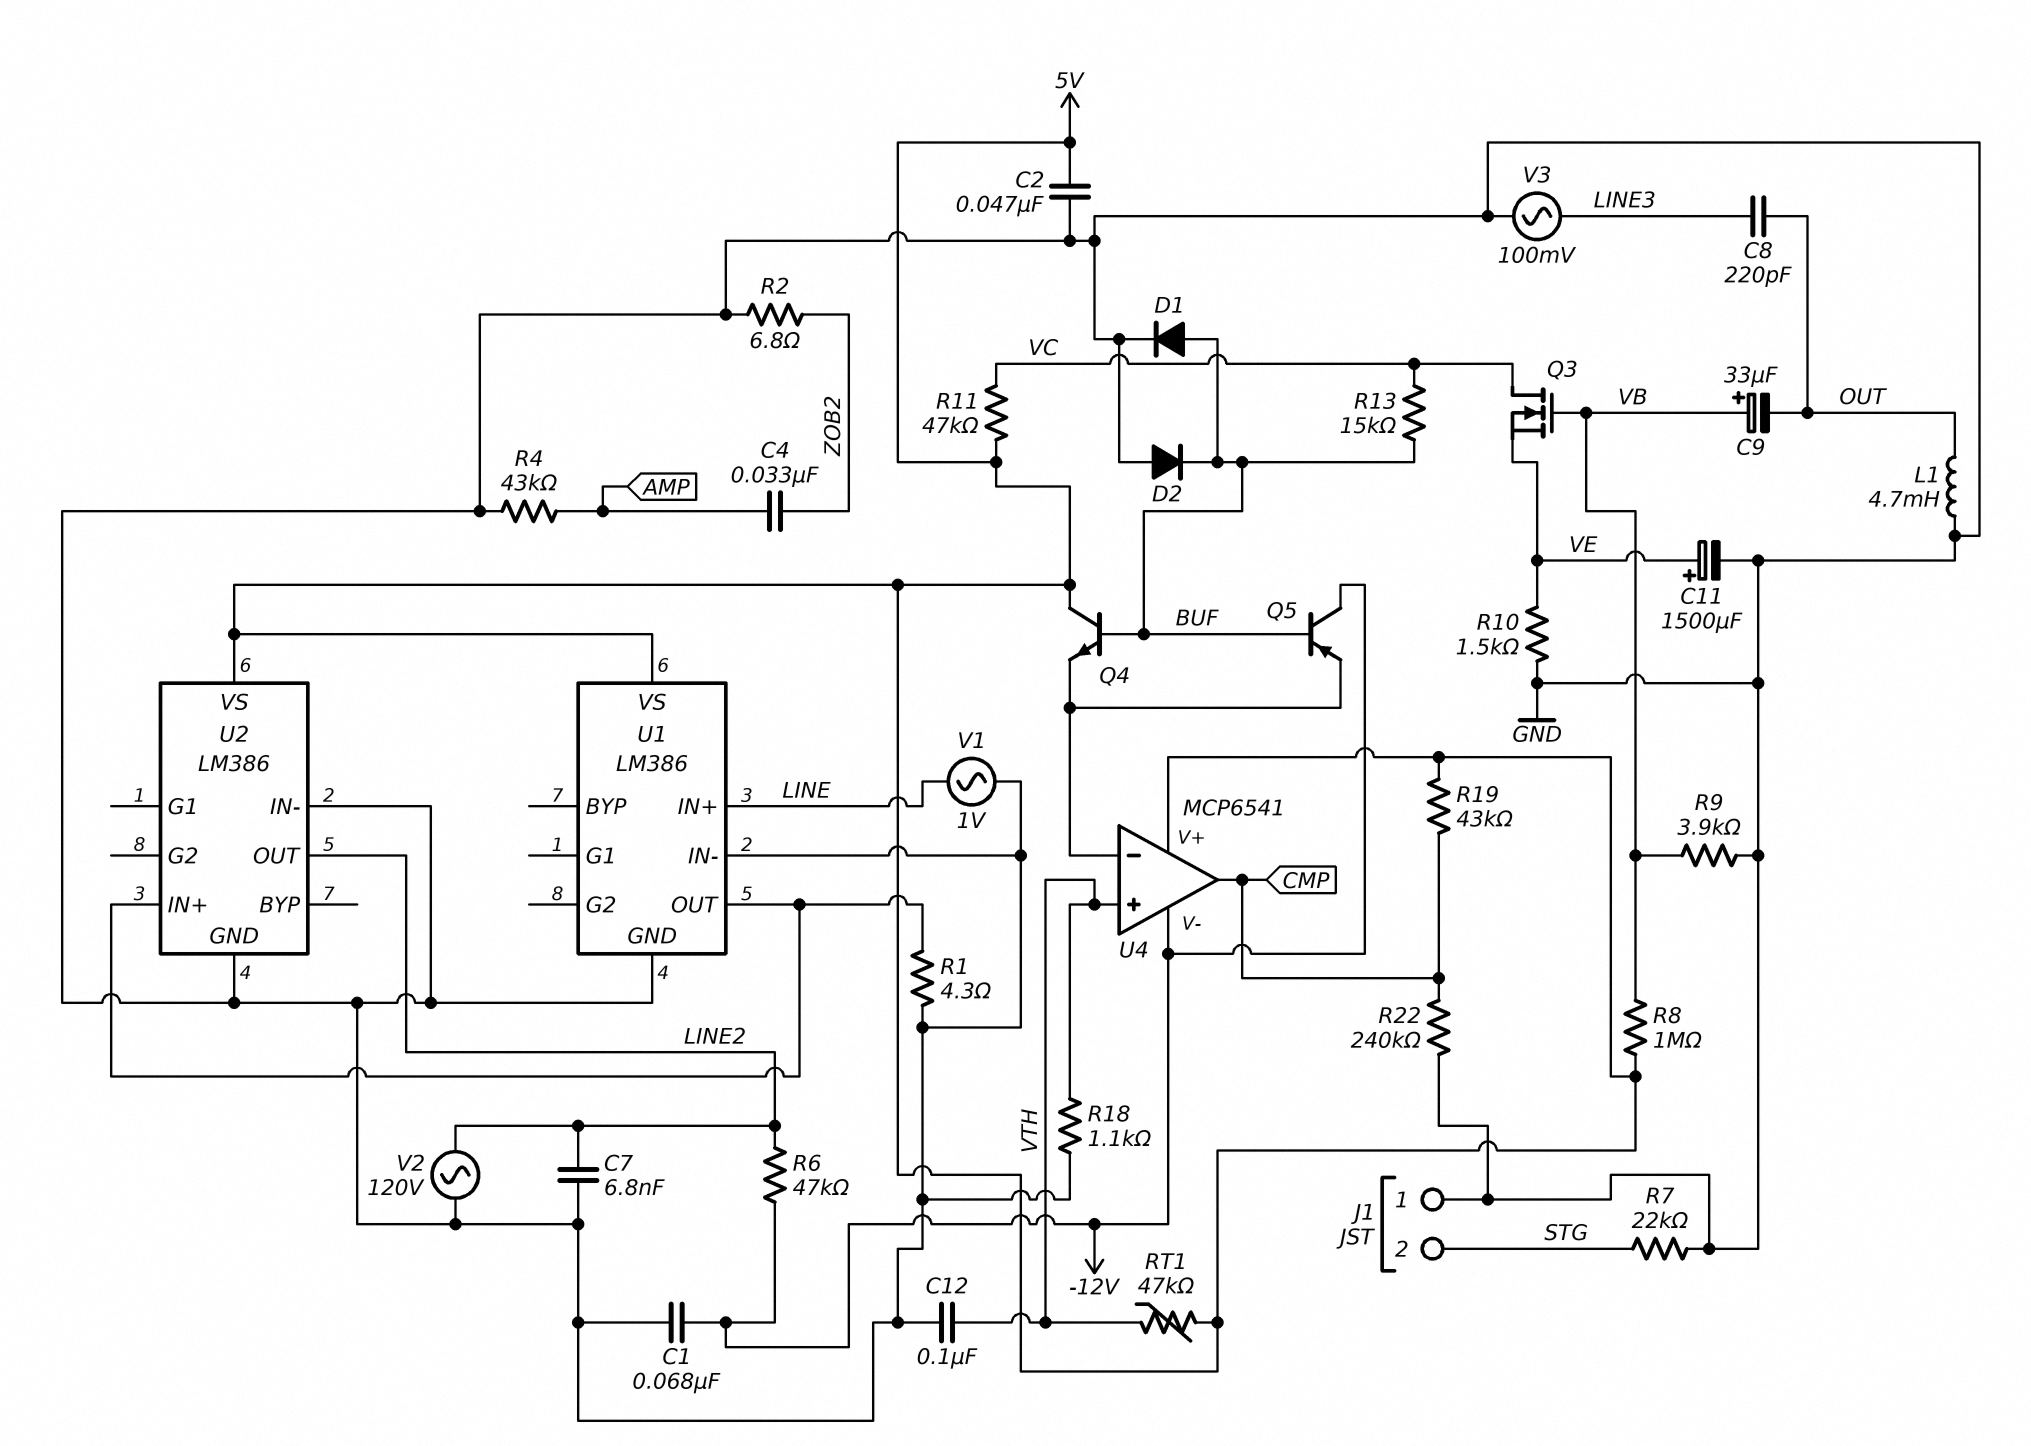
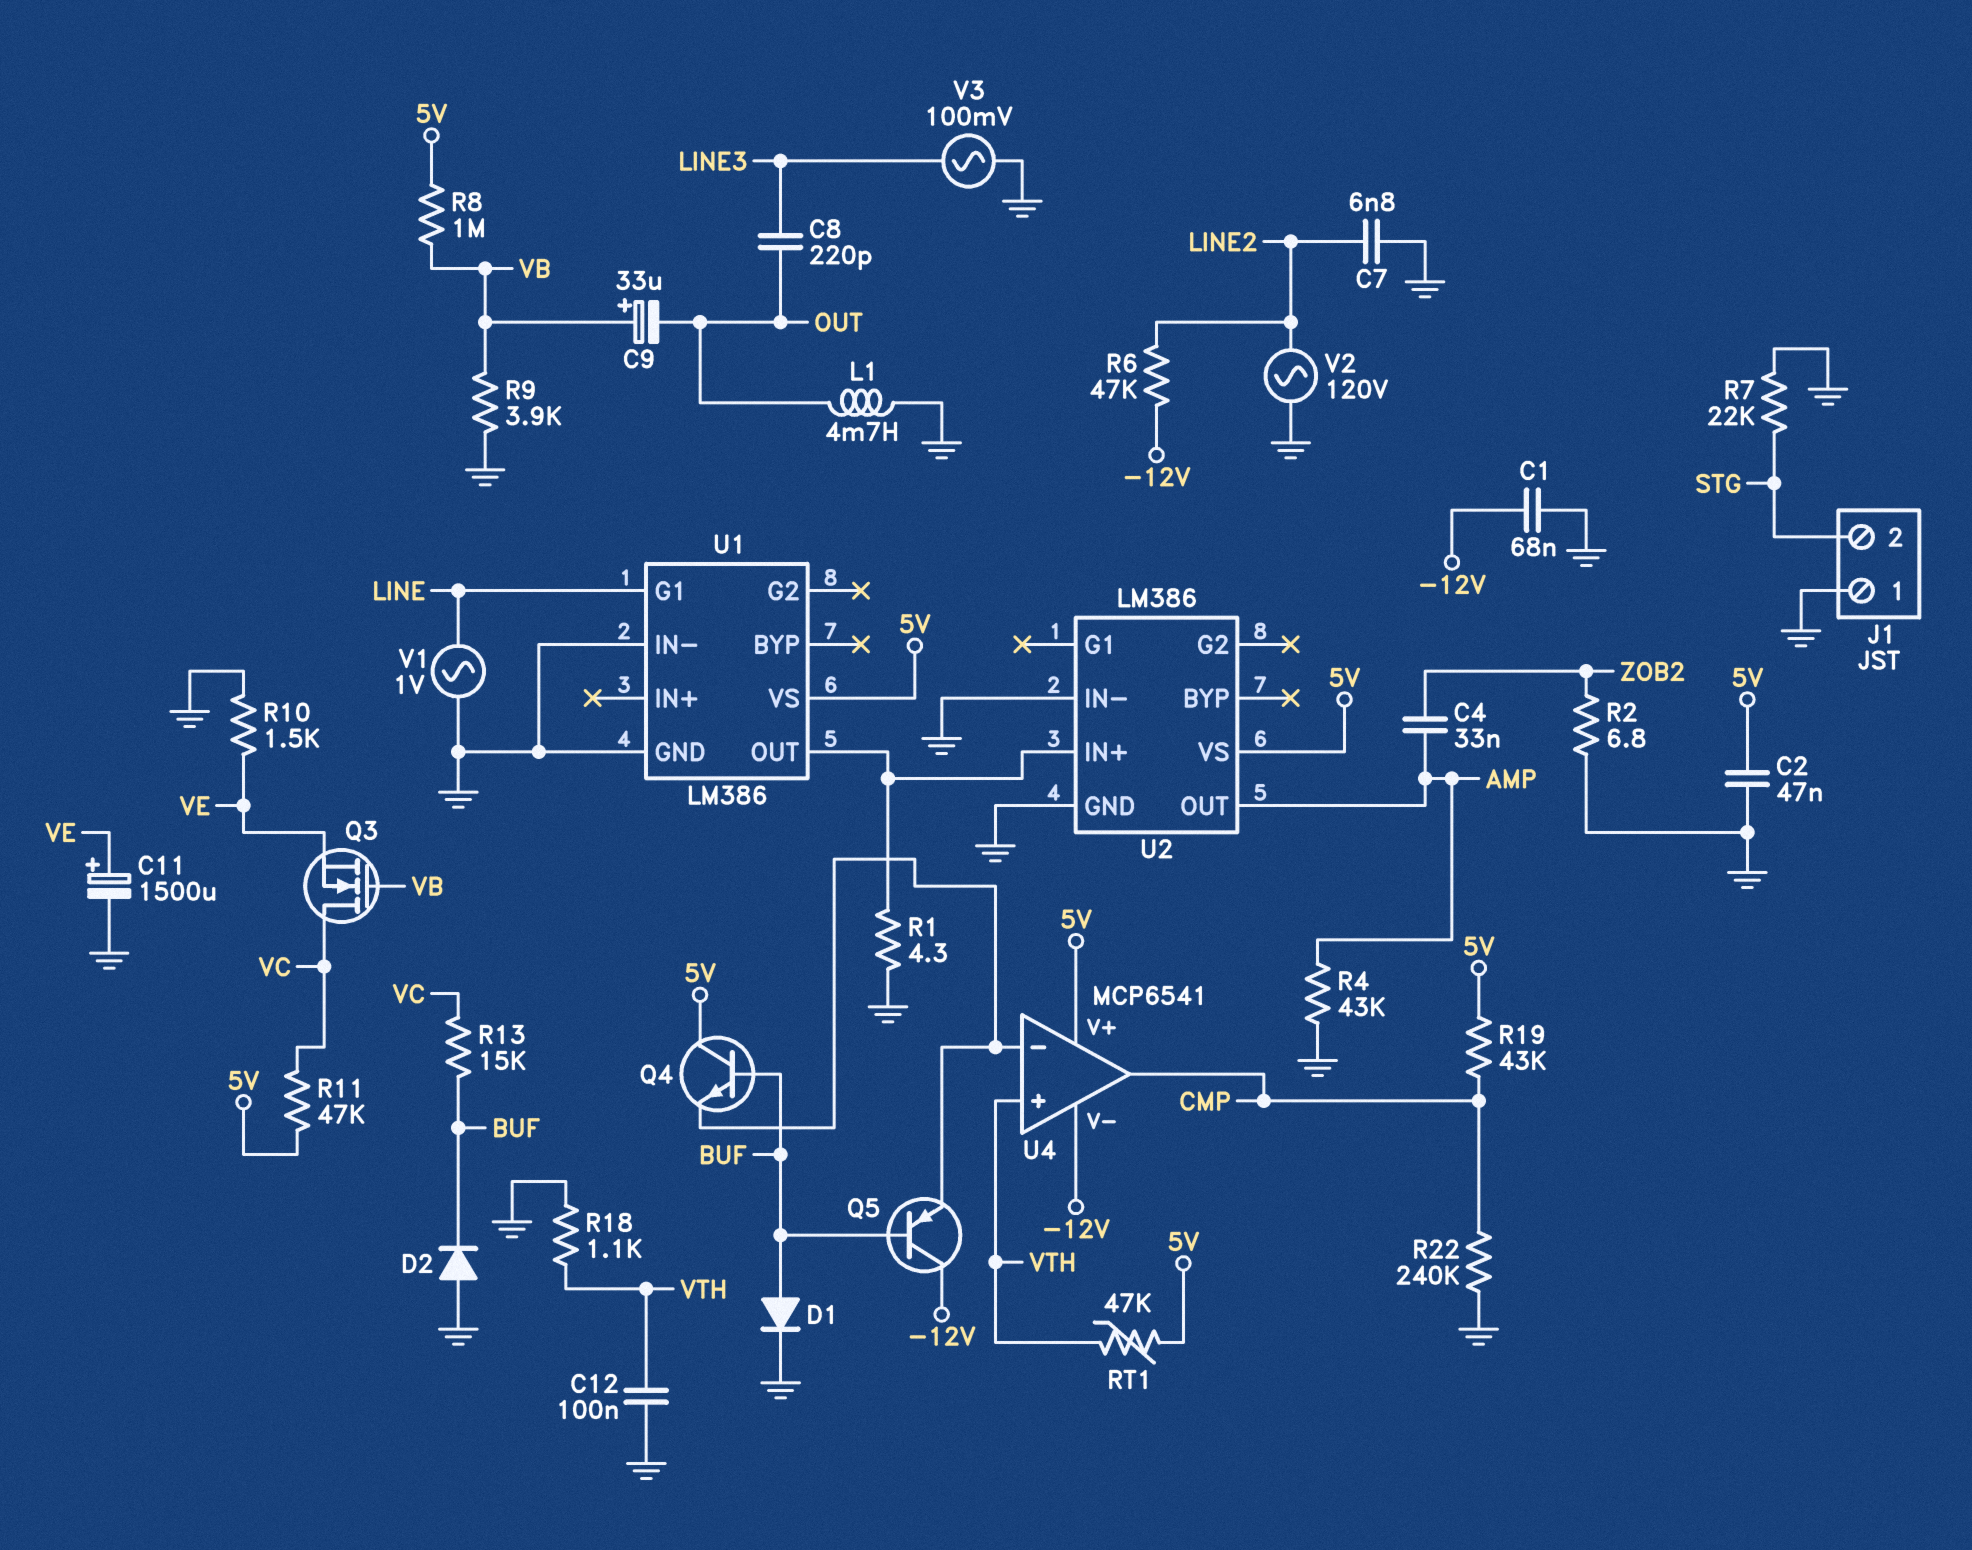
U1 pin G1: none -> LINE
U1 pin IN+: LINE -> none
U2 pin OUT: LINE2 -> AMP

